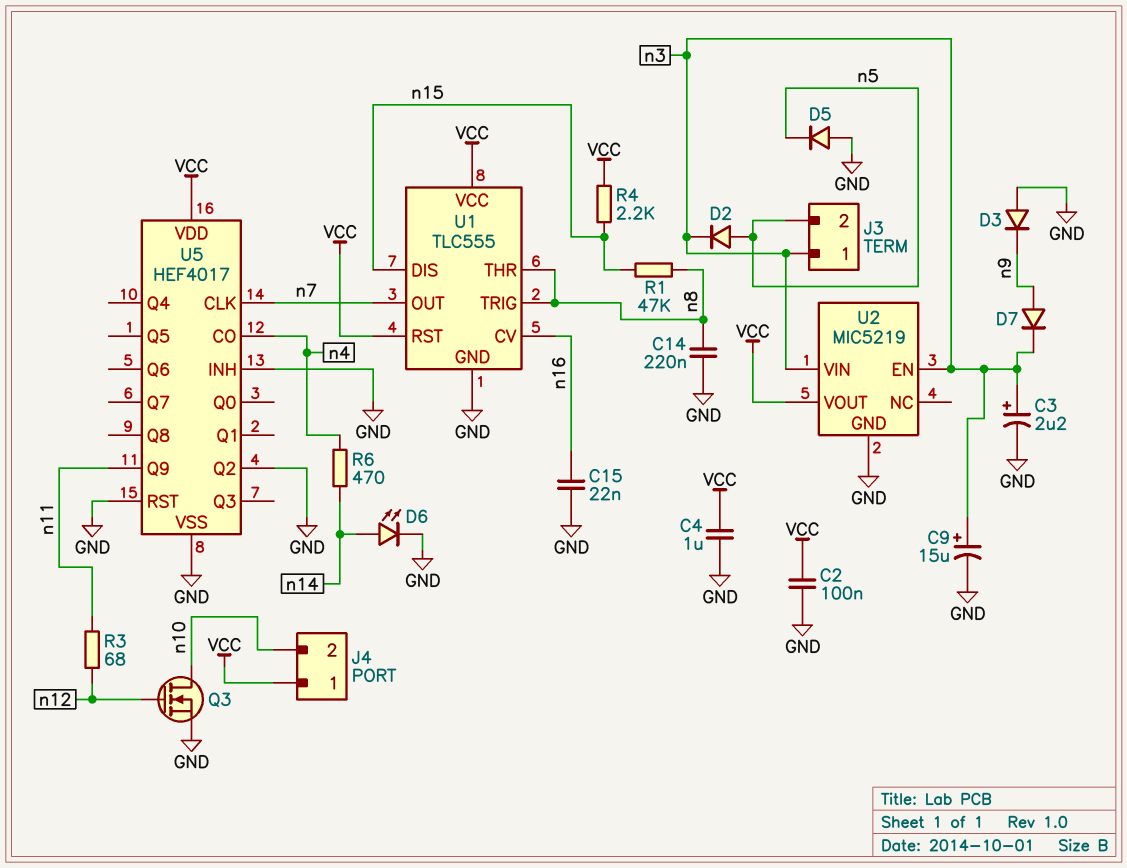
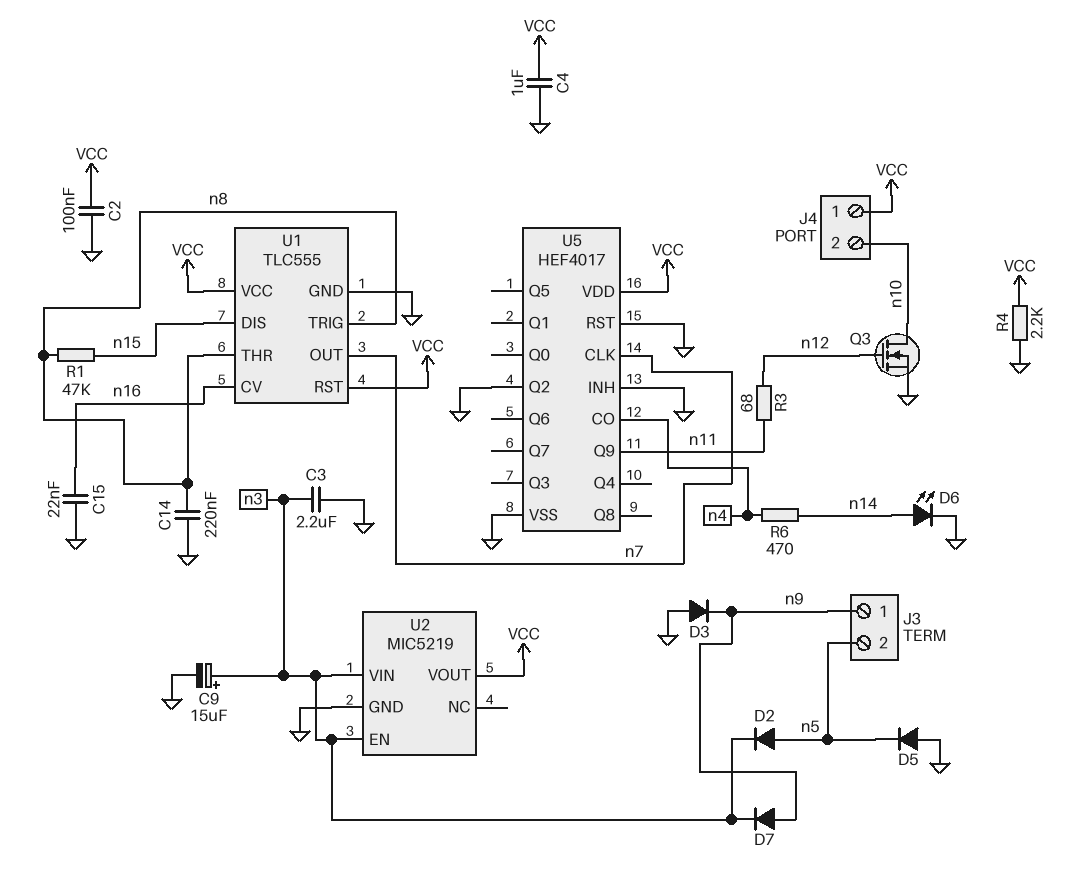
C3: 2.2uF (plus n3, minus GND) -> 2.2uF (GND, n3)
J3 pin 1: n3 -> n9
R4: 2.2k (VCC, n15) -> 2.2k (GND, VCC)

